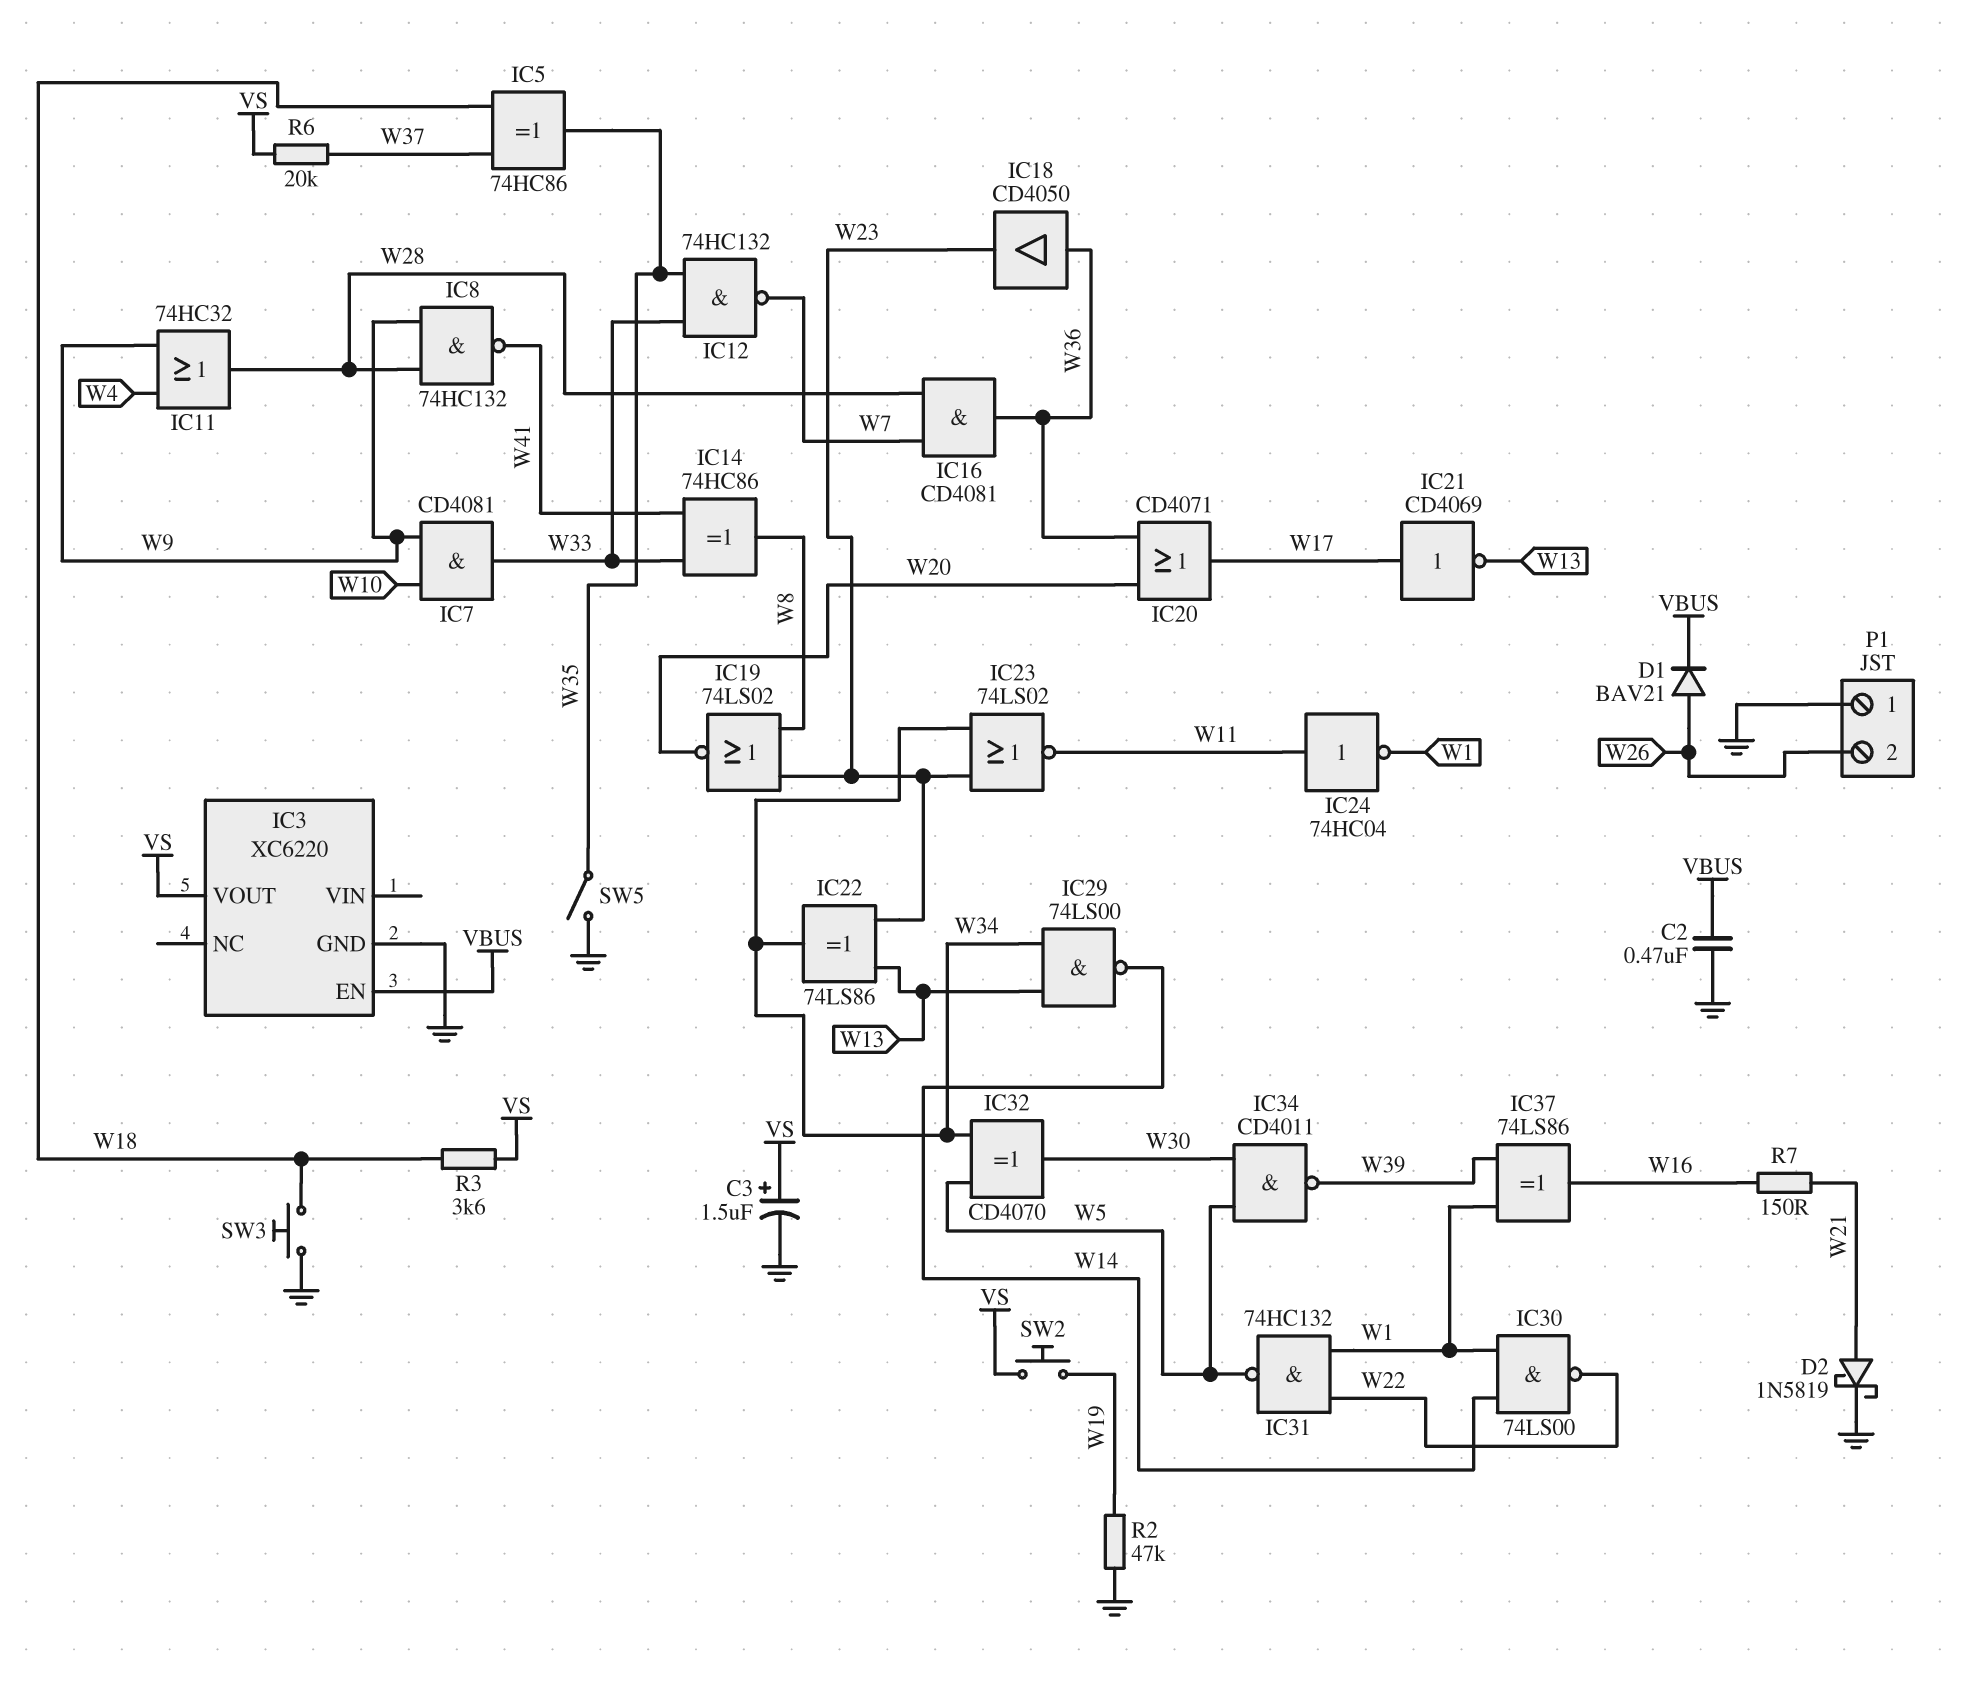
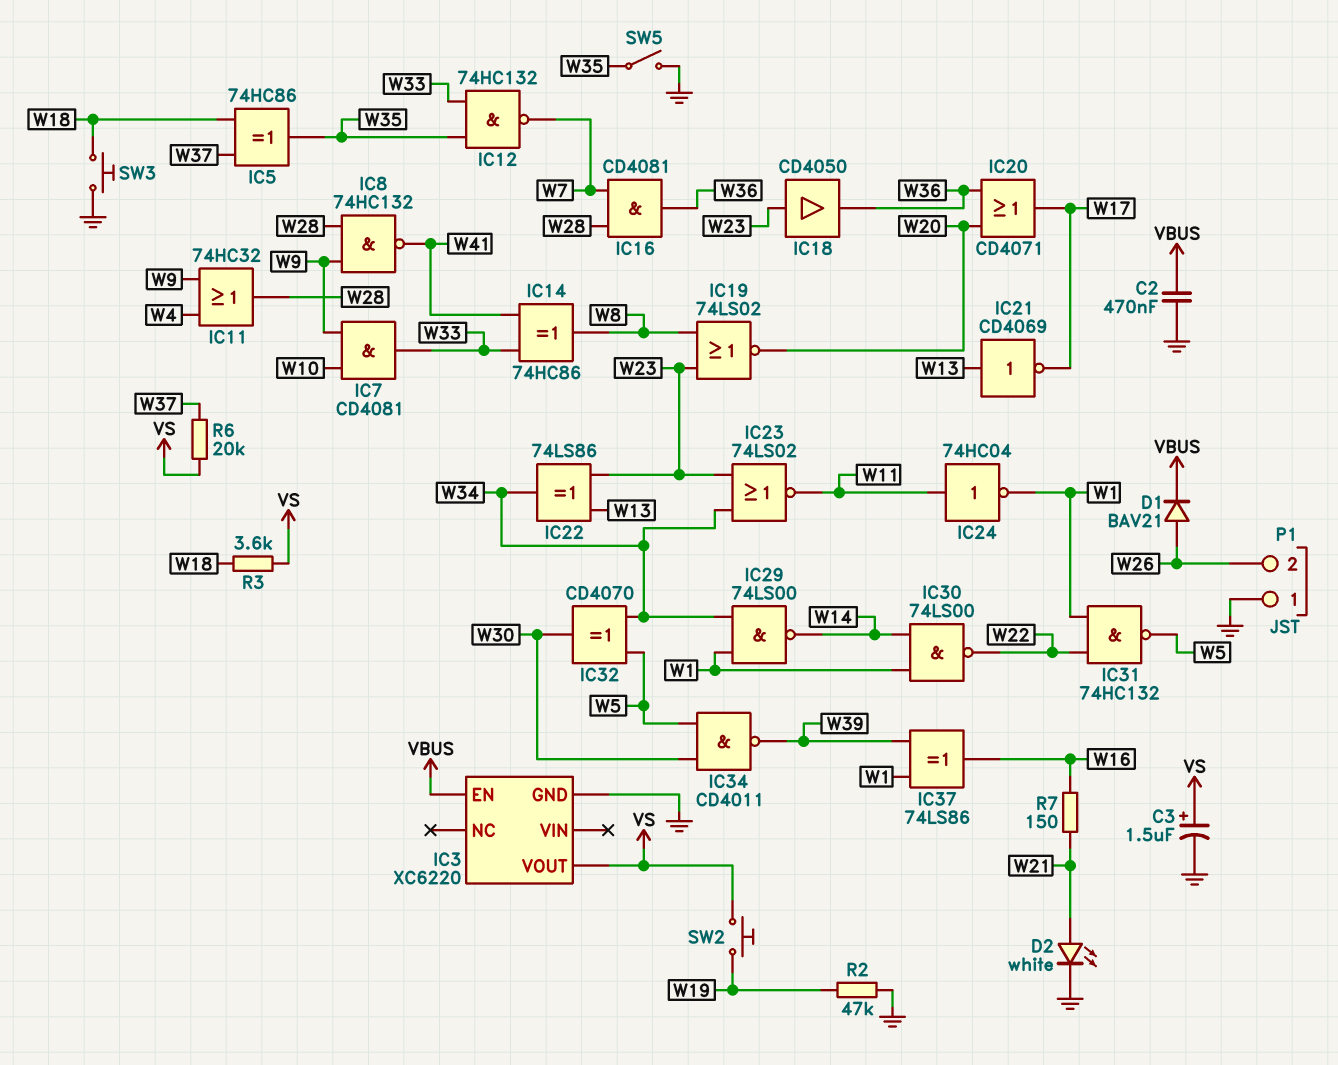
D2: schottky 1N5819 (A W21, K GND) -> LED white (A W21, K GND)
IC18: buffer CD4050 (in W36, out W23) -> buffer CD4050 (in W23, out W36)
IC21: NOT CD4069 (in W17, out W13) -> NOT CD4069 (in W13, out W17)
IC29: NAND 74LS00 (in W13, in W34, out W14) -> NAND 74LS00 (in W1, in W34, out W14)

